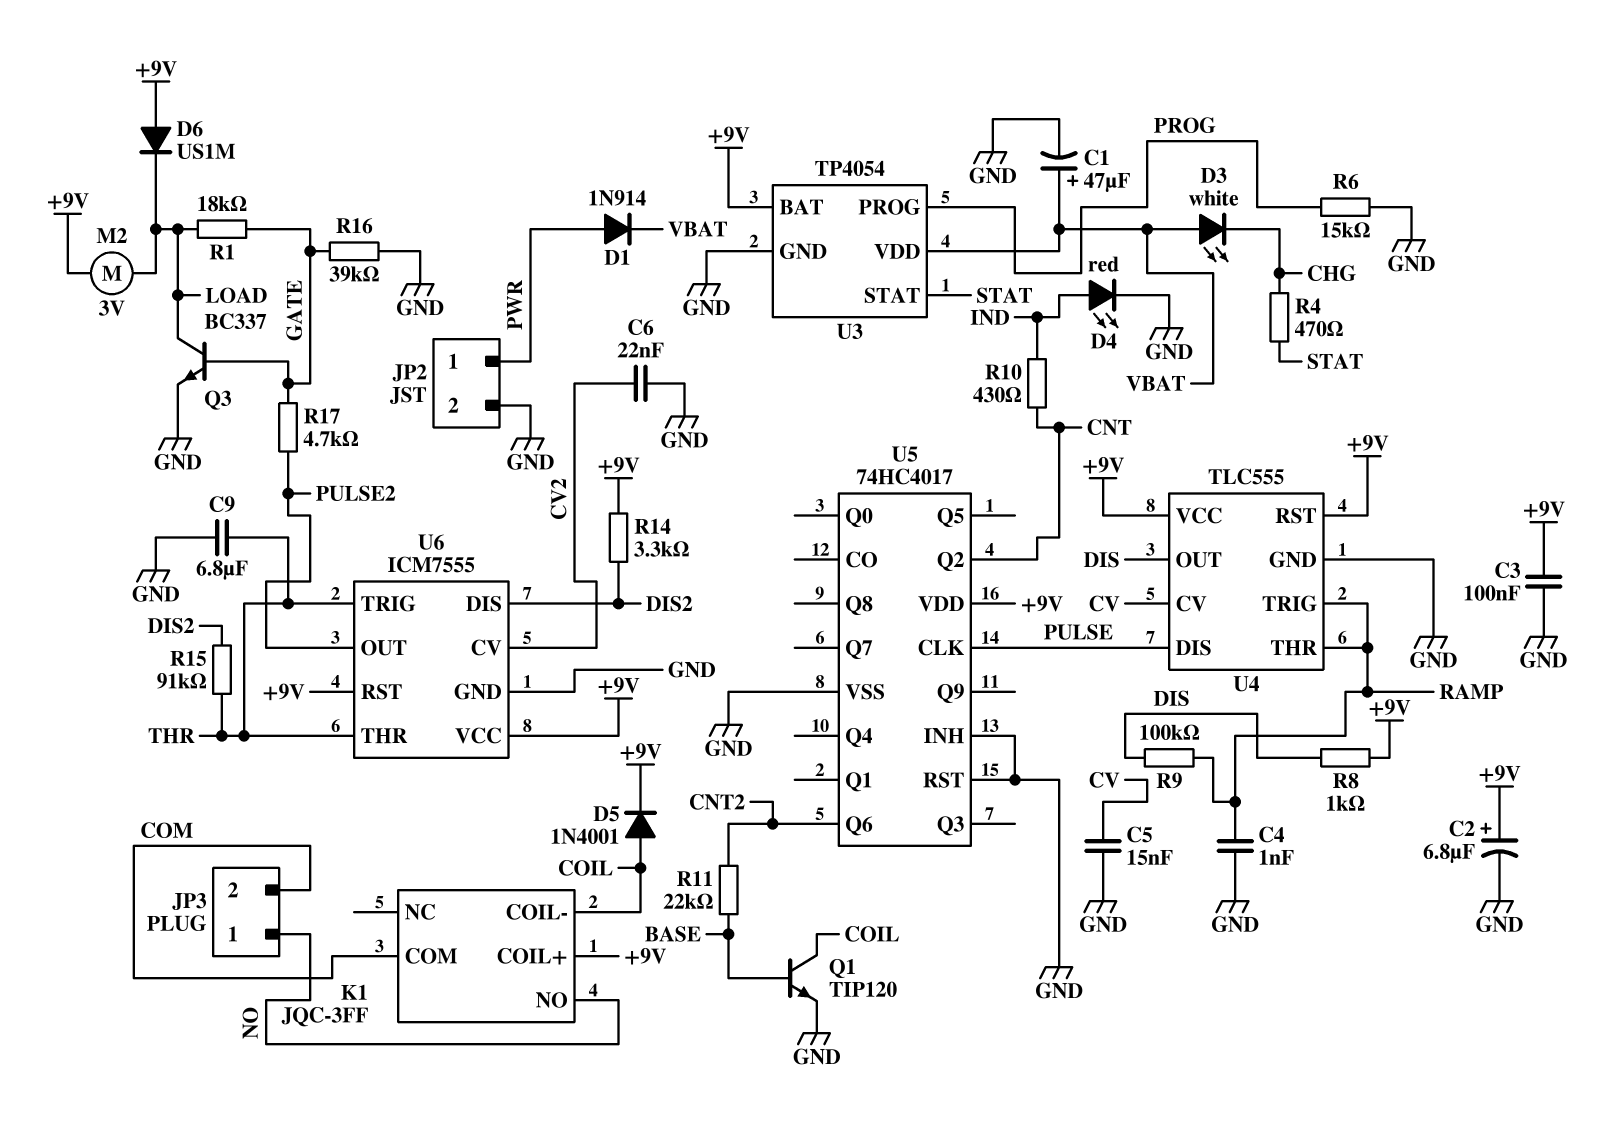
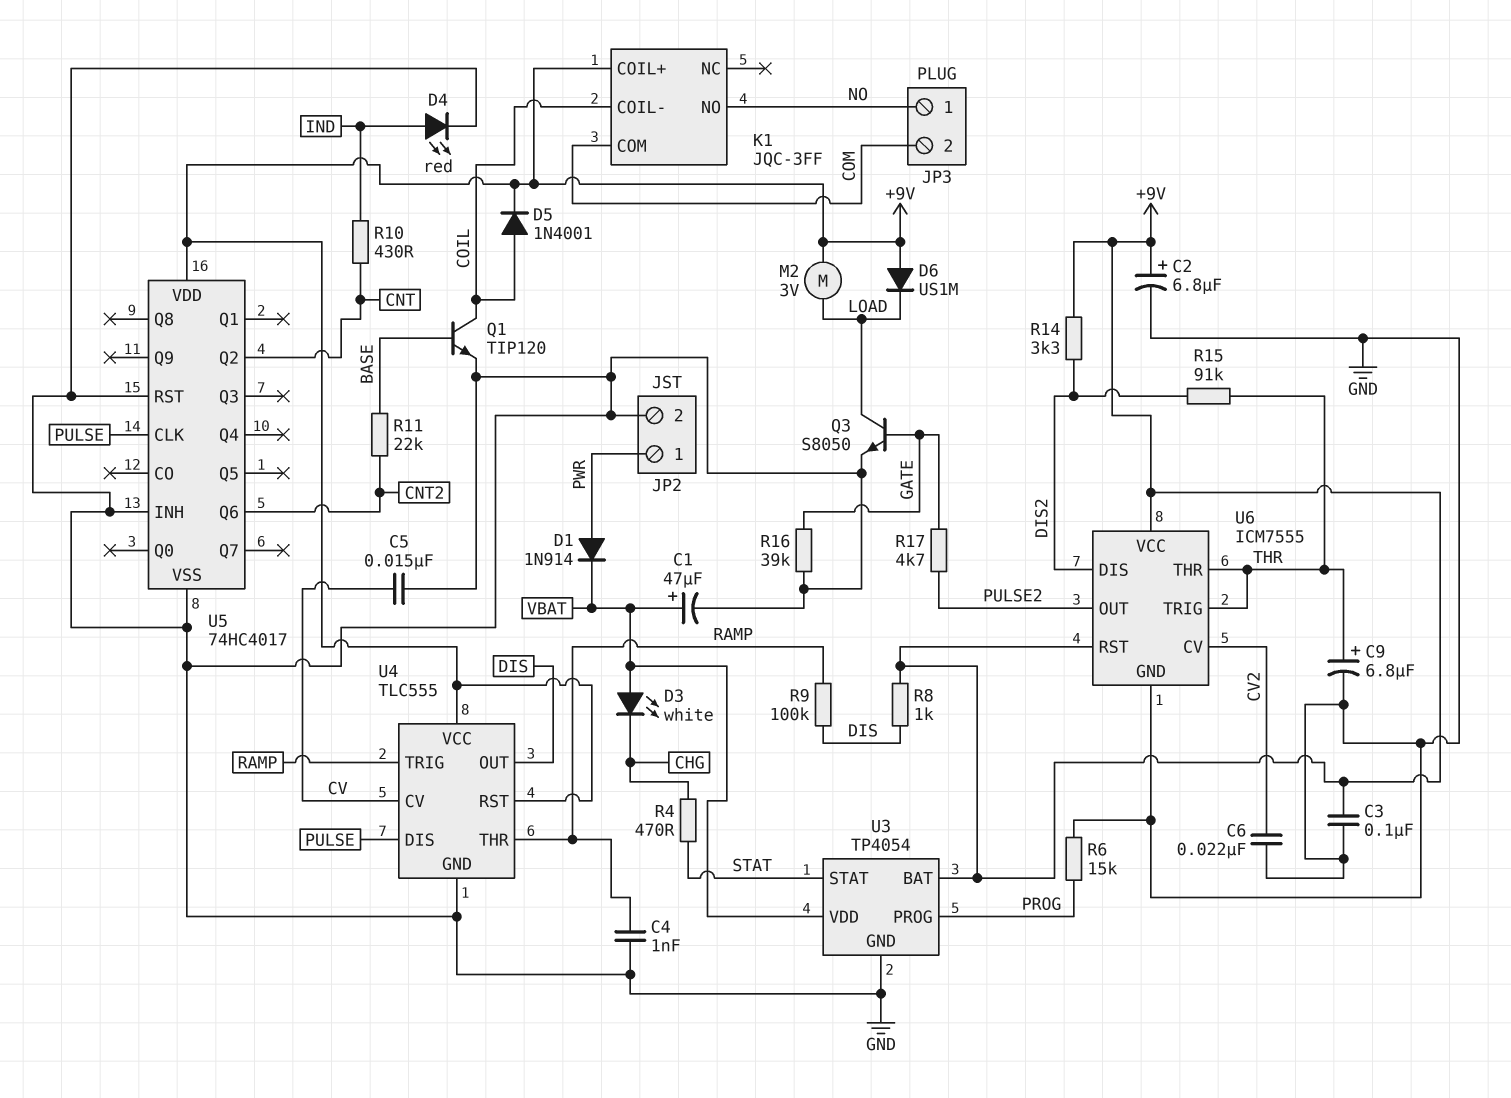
C9: 6.8uF (GND, THR) -> 6.8uF (plus THR, minus GND)
Q3: NPN BC337 (B GATE, C LOAD, E GND) -> NPN S8050 (B GATE, C LOAD, E GND)
R1: 18k (GATE, LOAD) -> none

